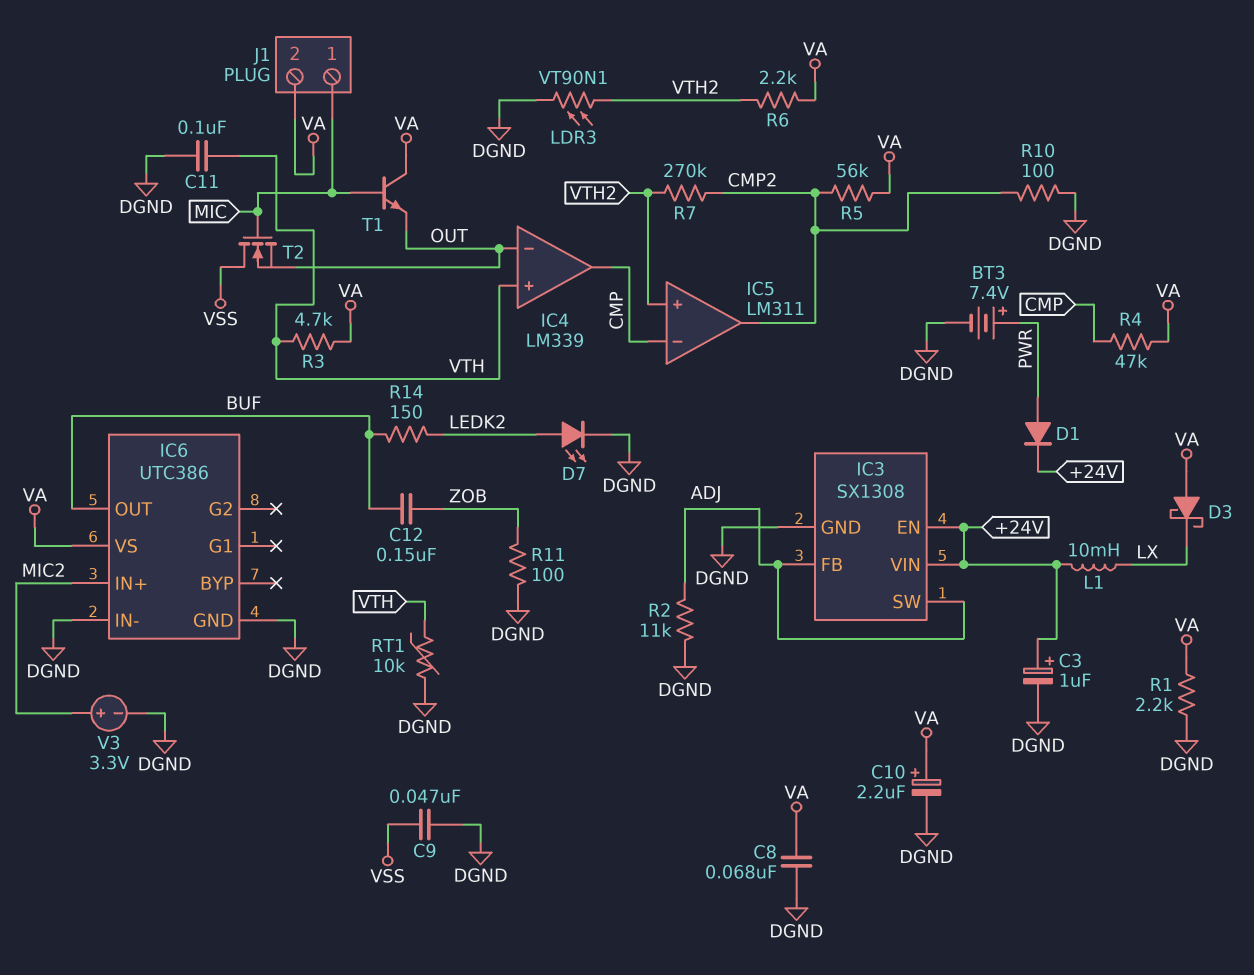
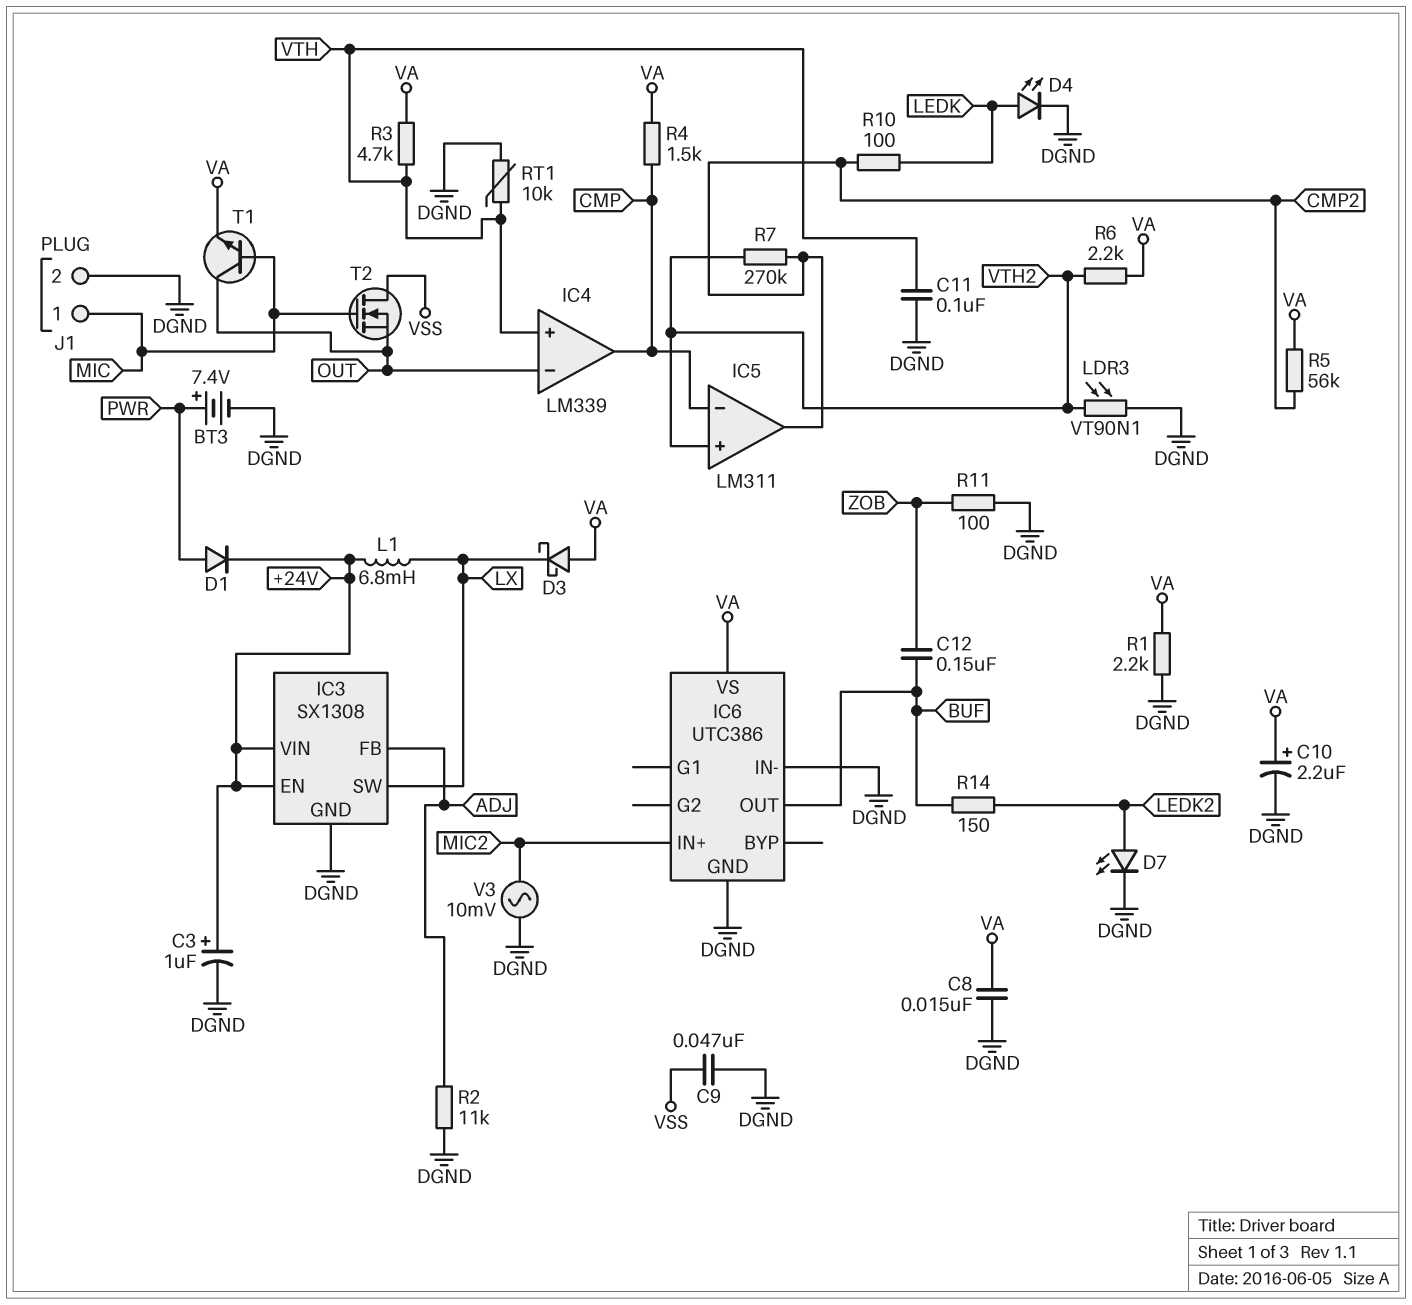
C8: 68nF (DGND, VA) -> 15nF (DGND, VA)
D4: none -> LED (A LEDK, K DGND)
IC3 pin SW: ADJ -> LX
J1 pin 2: VA -> DGND
L1: 10mH (+24V, LX) -> 6.8mH (+24V, LX)
R4: 47k (CMP, VA) -> 1.5k (CMP, VA)
R10: 100 (CMP2, DGND) -> 100 (CMP2, LEDK)
T1: NPN (B MIC, C VA, E OUT) -> NPN (B MIC, C OUT, E VA)
V3: 3.3V (plus MIC2, minus DGND) -> AC 10mV (DGND, MIC2)

